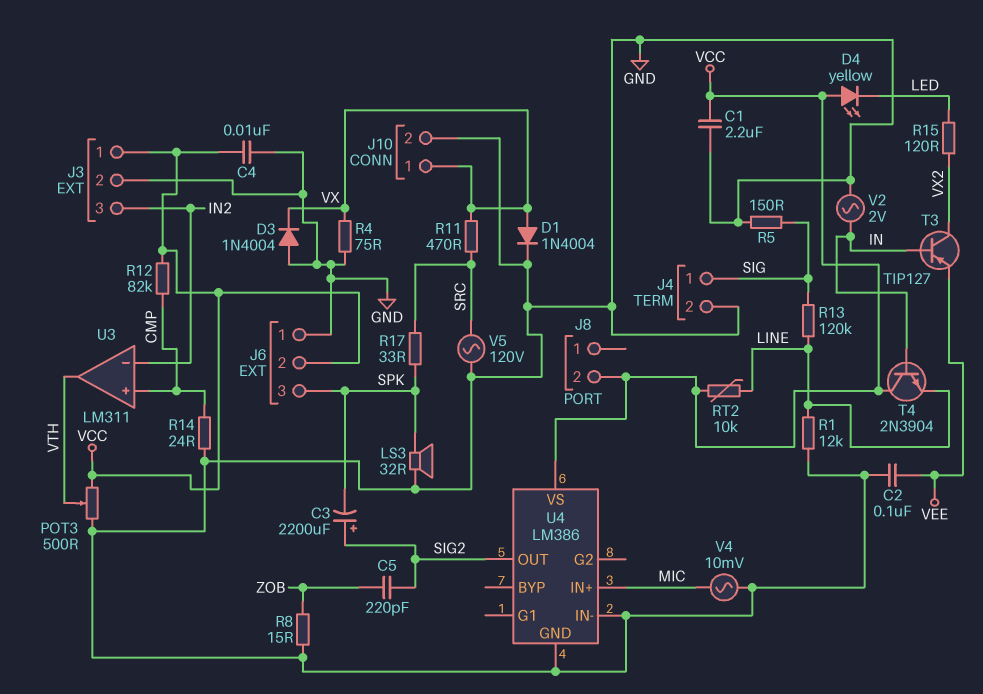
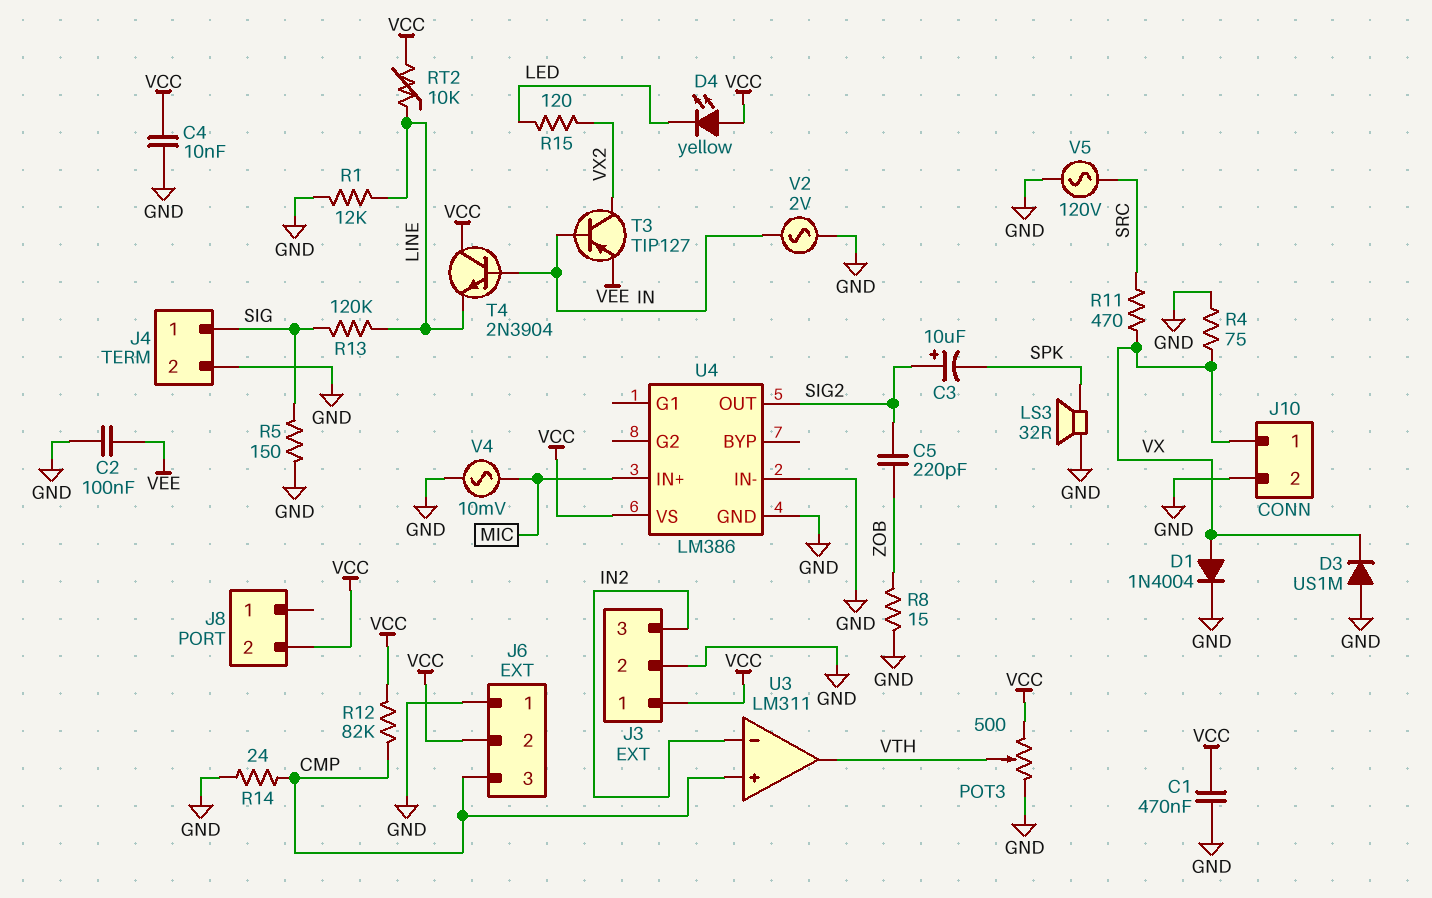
C1: 2.2uF (GND, VCC) -> 470nF (GND, VCC)
C3: 2200uF (plus SIG2, minus SPK) -> 10uF (plus SIG2, minus SPK)
D3: diode 1N4004 (A GND, K VX) -> diode US1M (A GND, K VX)
J6 pin 3: SPK -> CMP
R17: 33 (SPK, SRC) -> none

